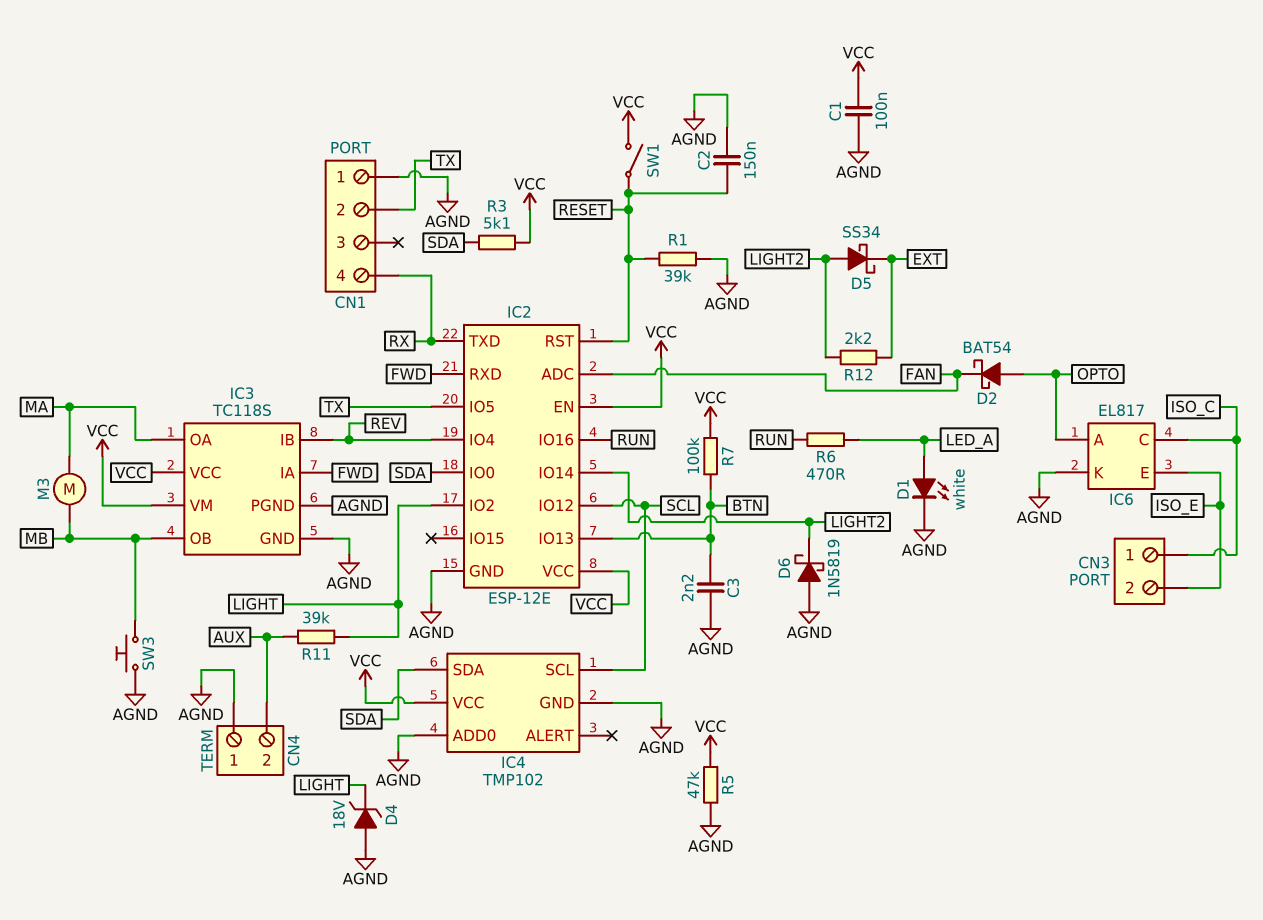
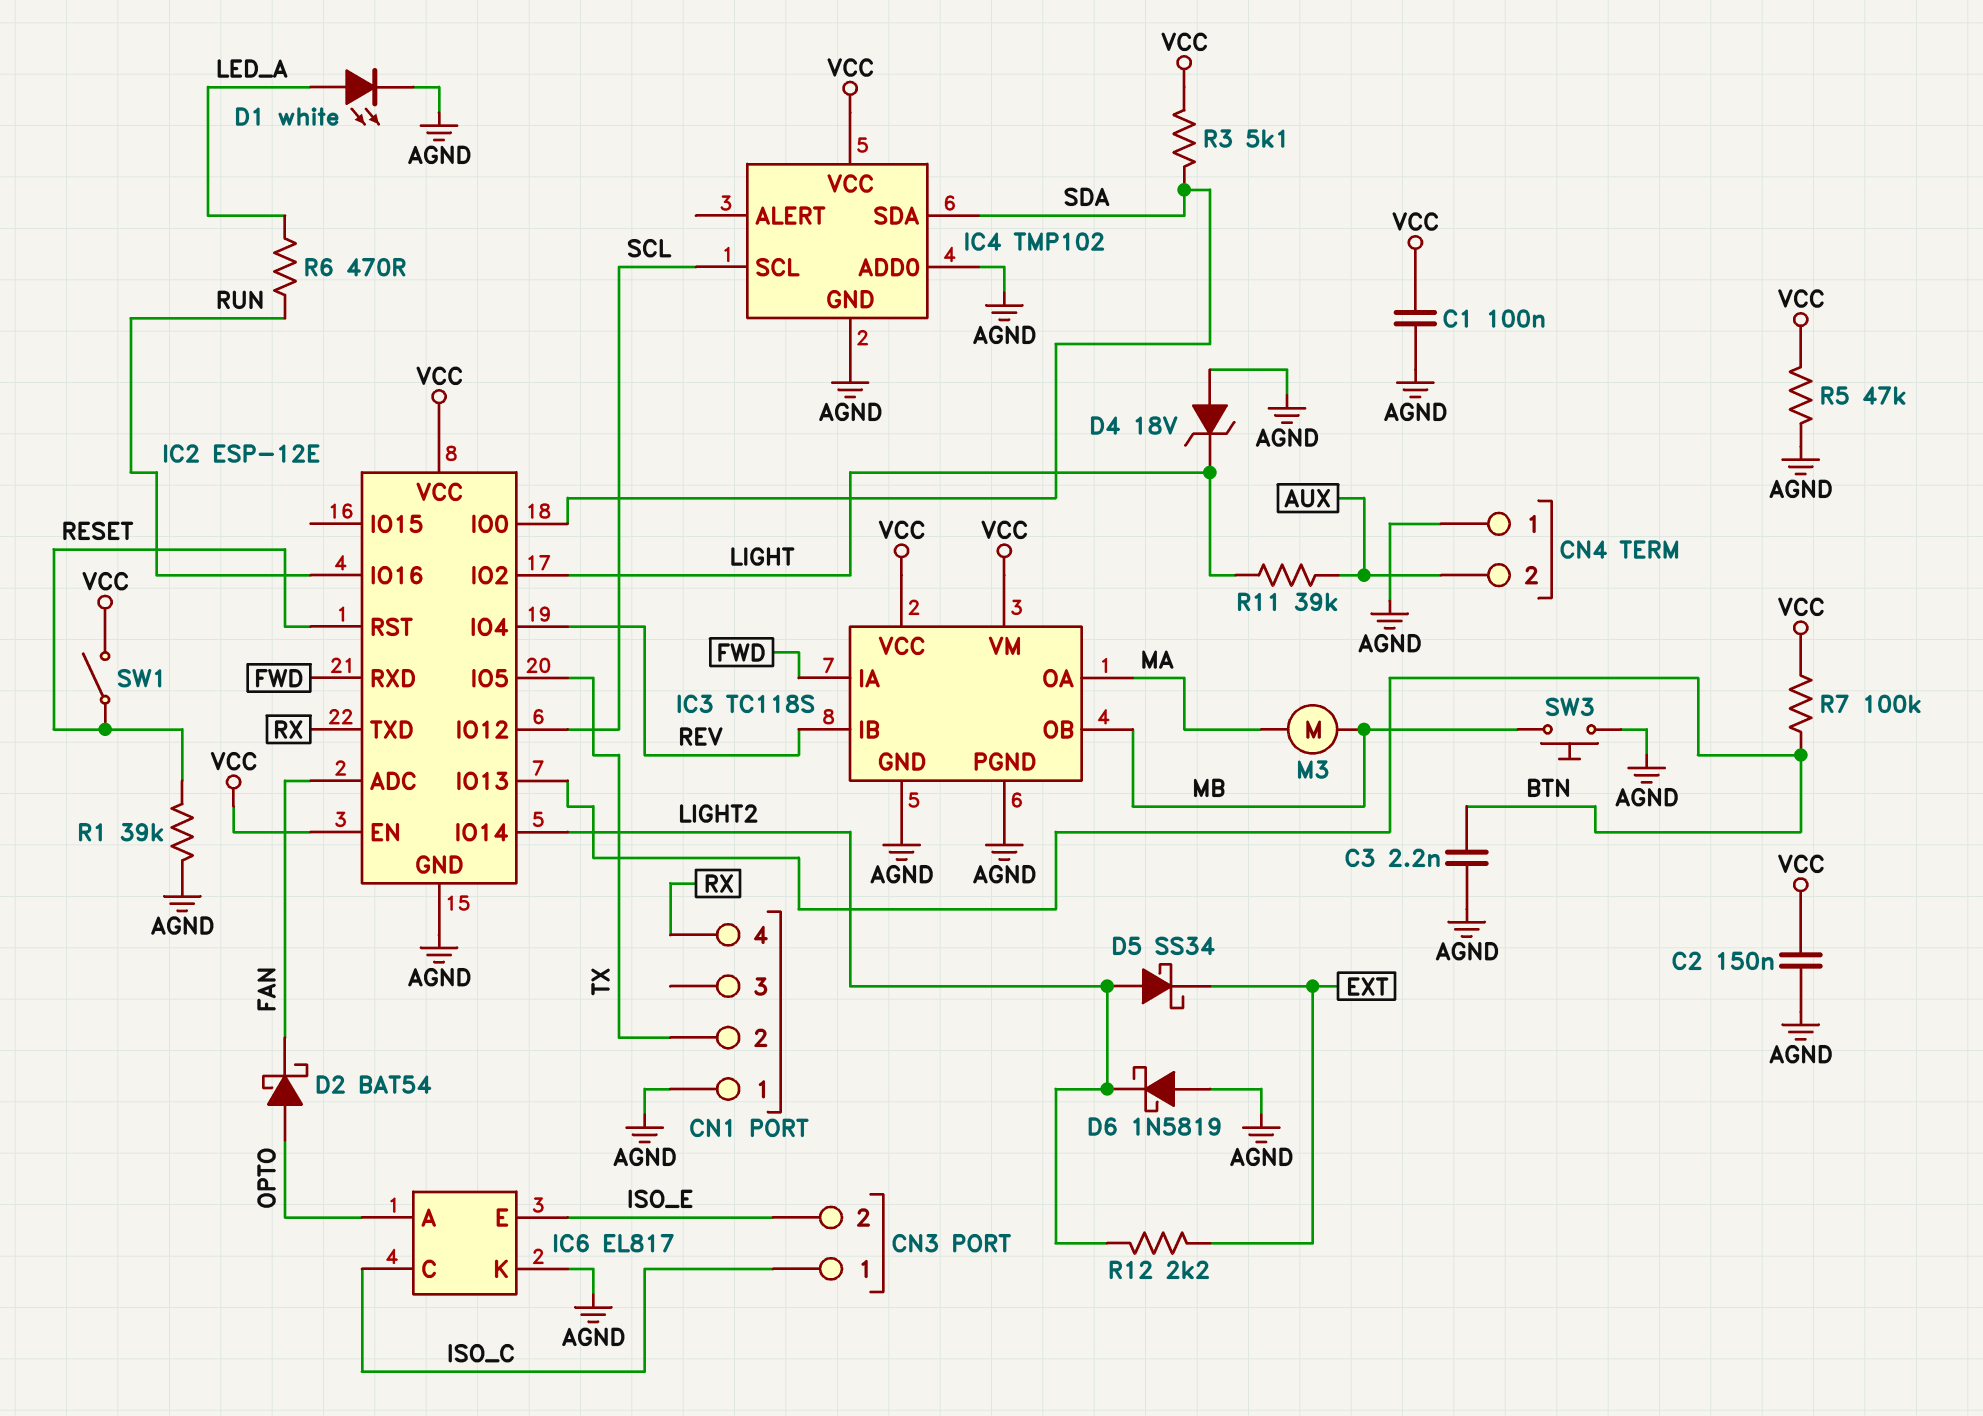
C2: 150nF (AGND, RESET) -> 150nF (AGND, VCC)

